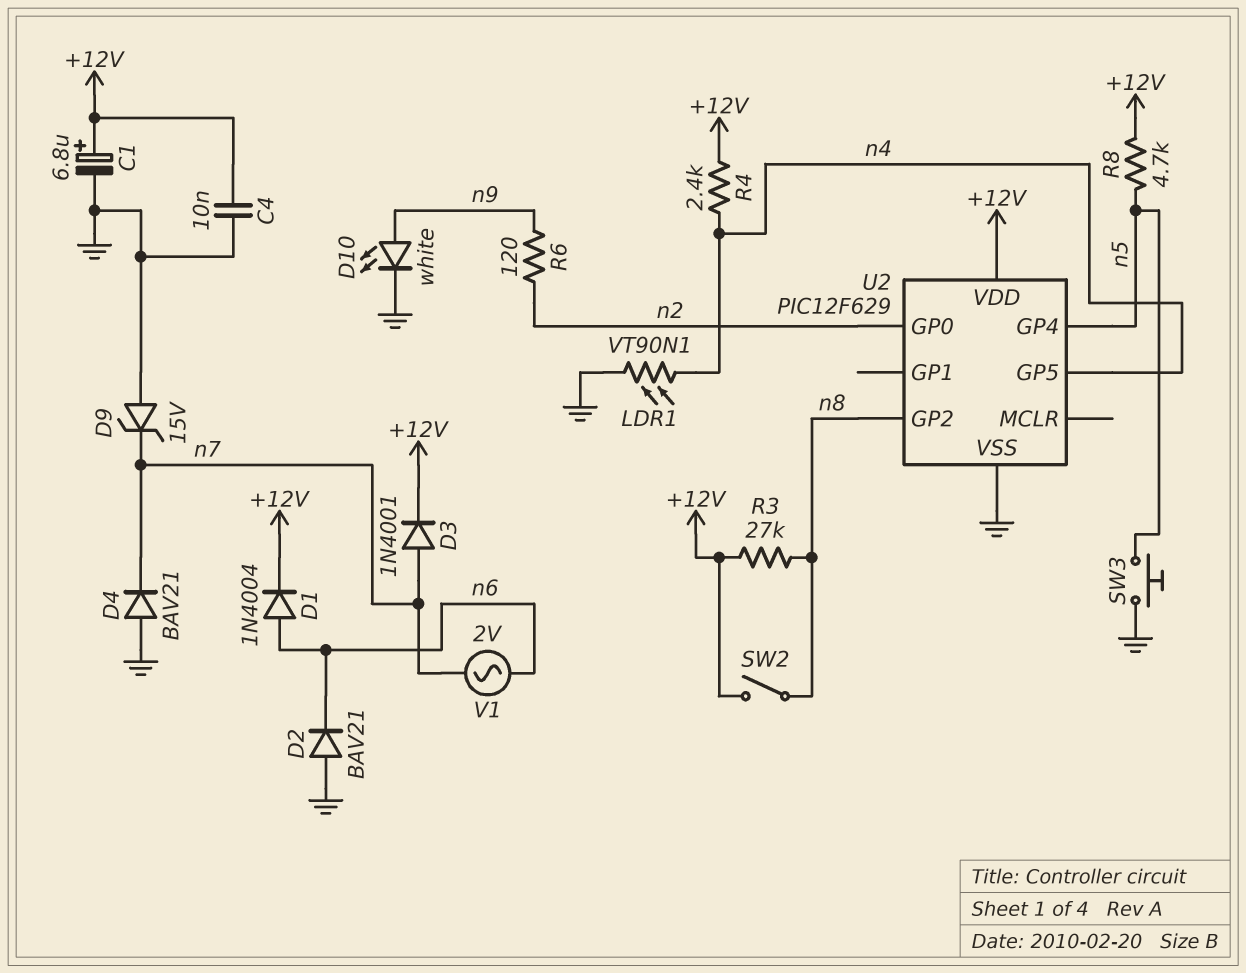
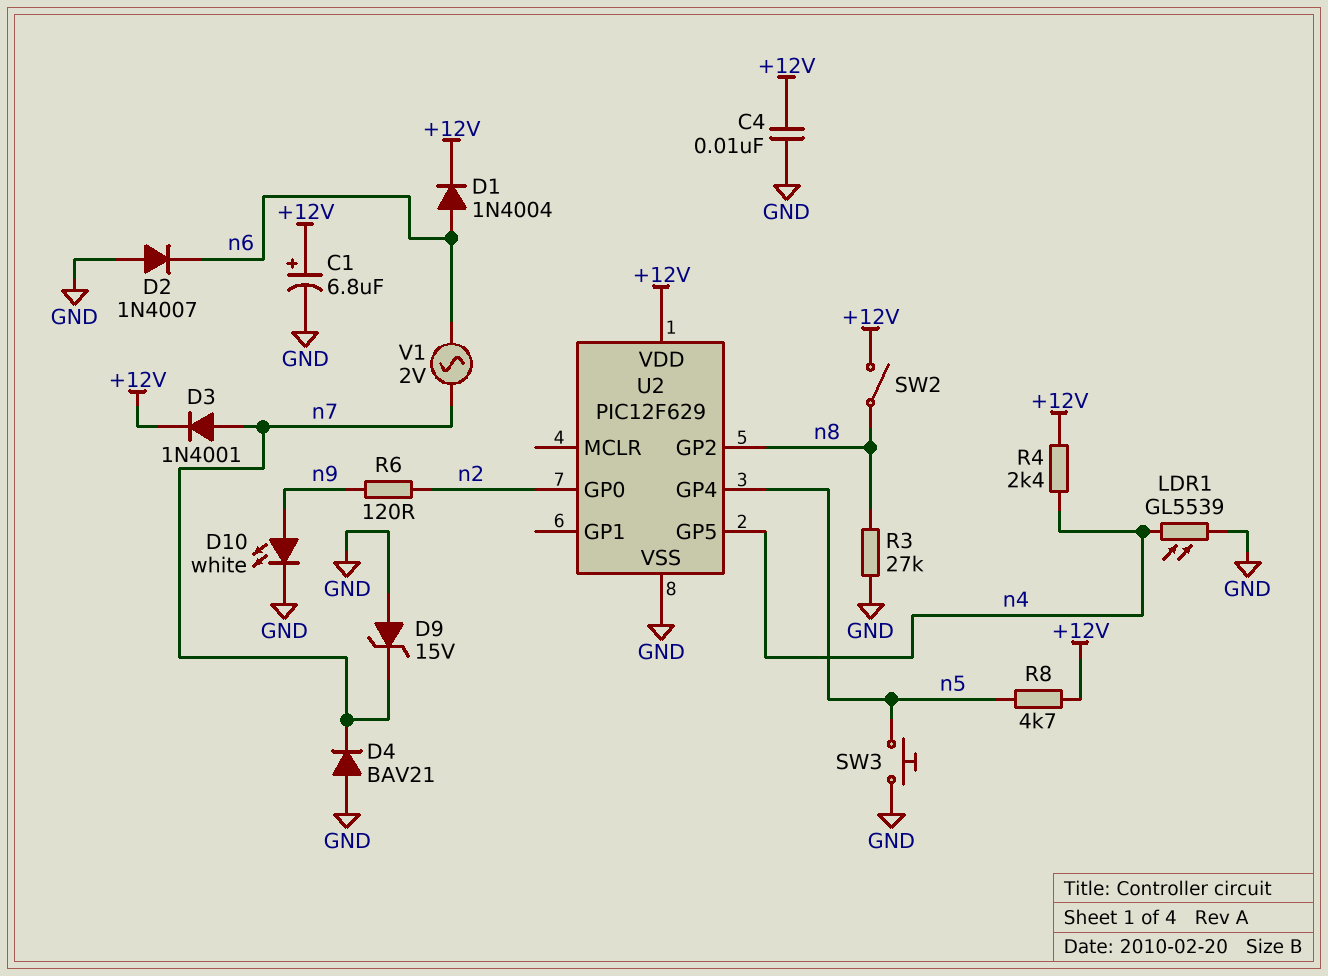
D2: diode BAV21 (A GND, K n6) -> diode 1N4007 (A GND, K n6)
LDR1: VT90N1 (GND, n4) -> GL5539 (GND, n4)
R3: 27k (+12V, n8) -> 27k (GND, n8)

